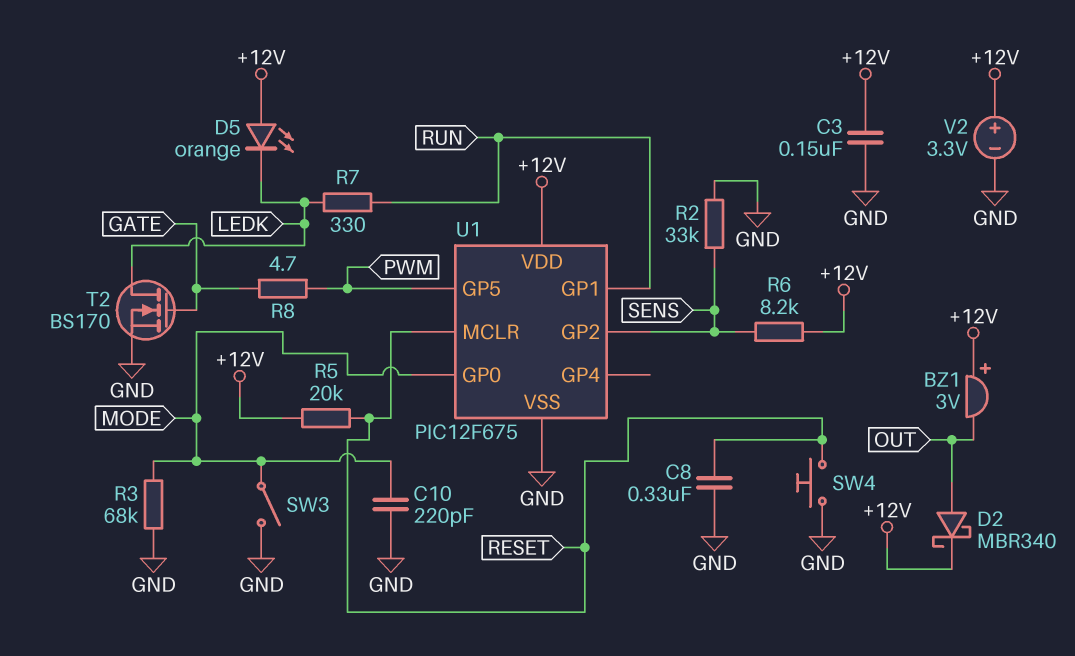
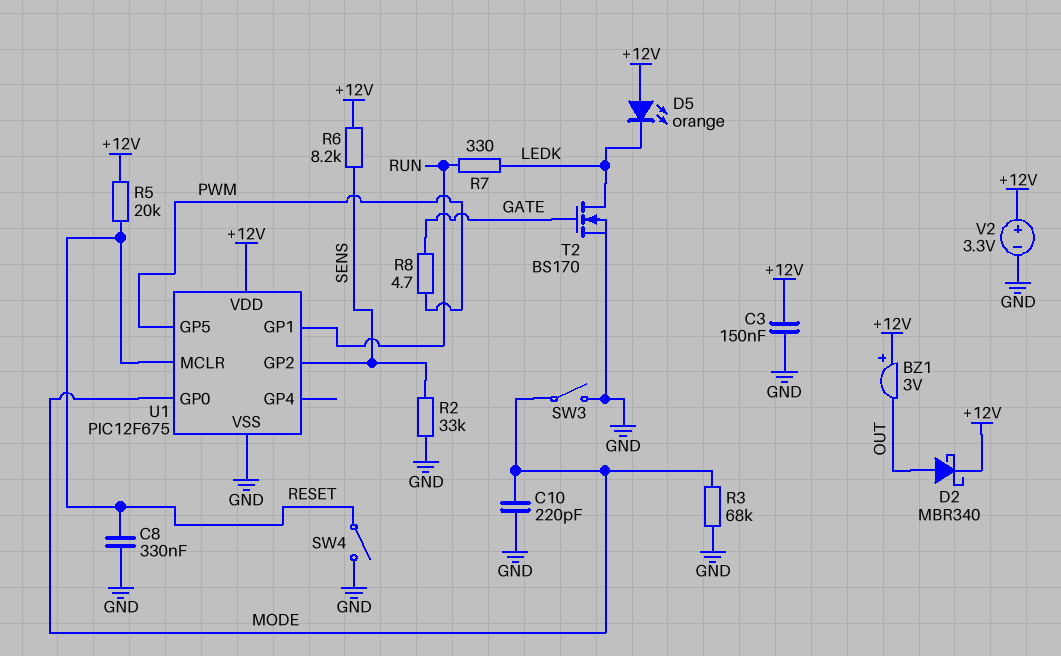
SW4: button (GND, RESET) -> switch (GND, RESET)

